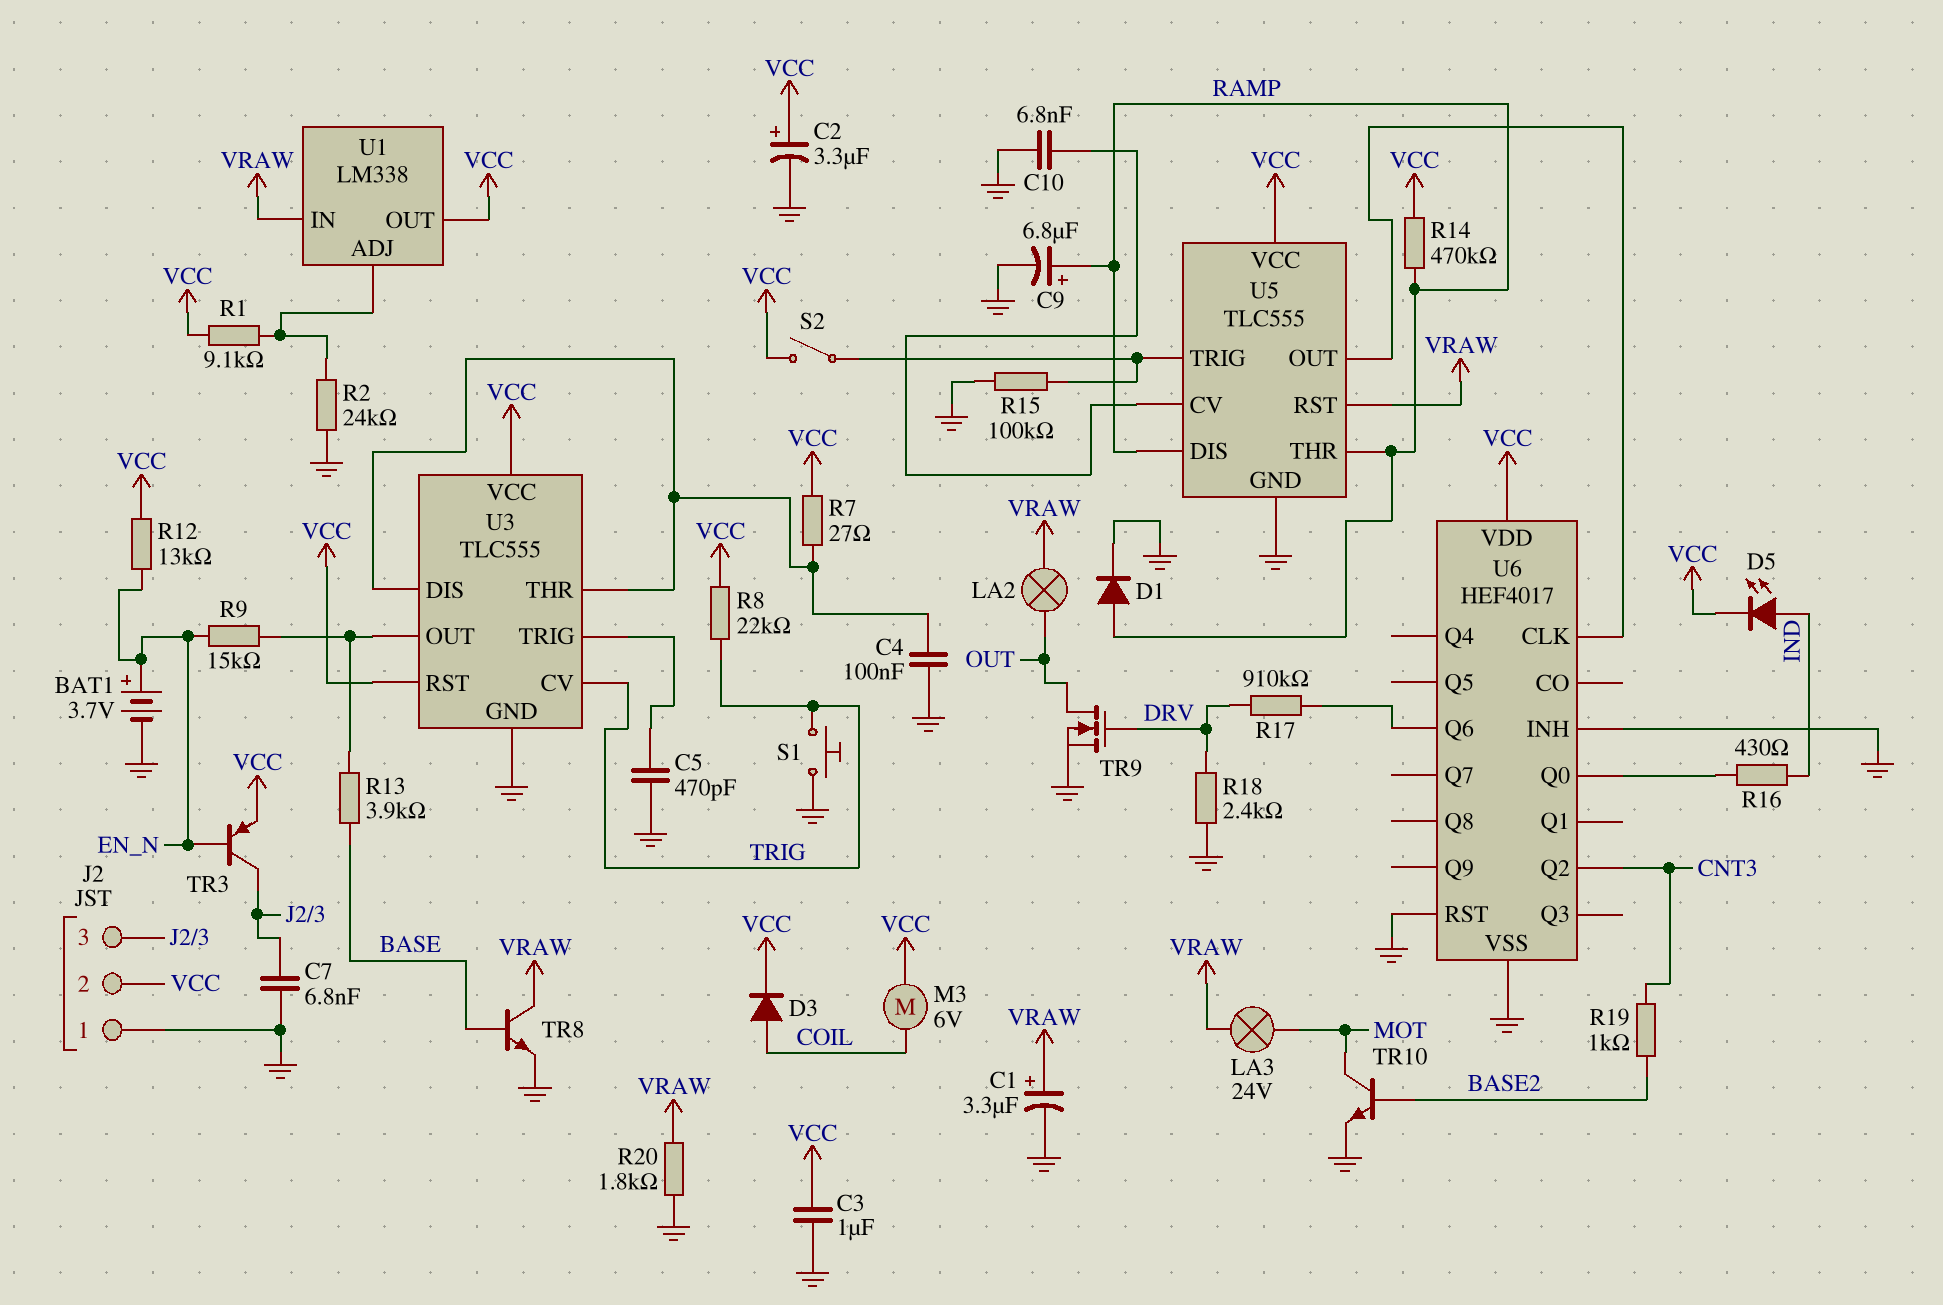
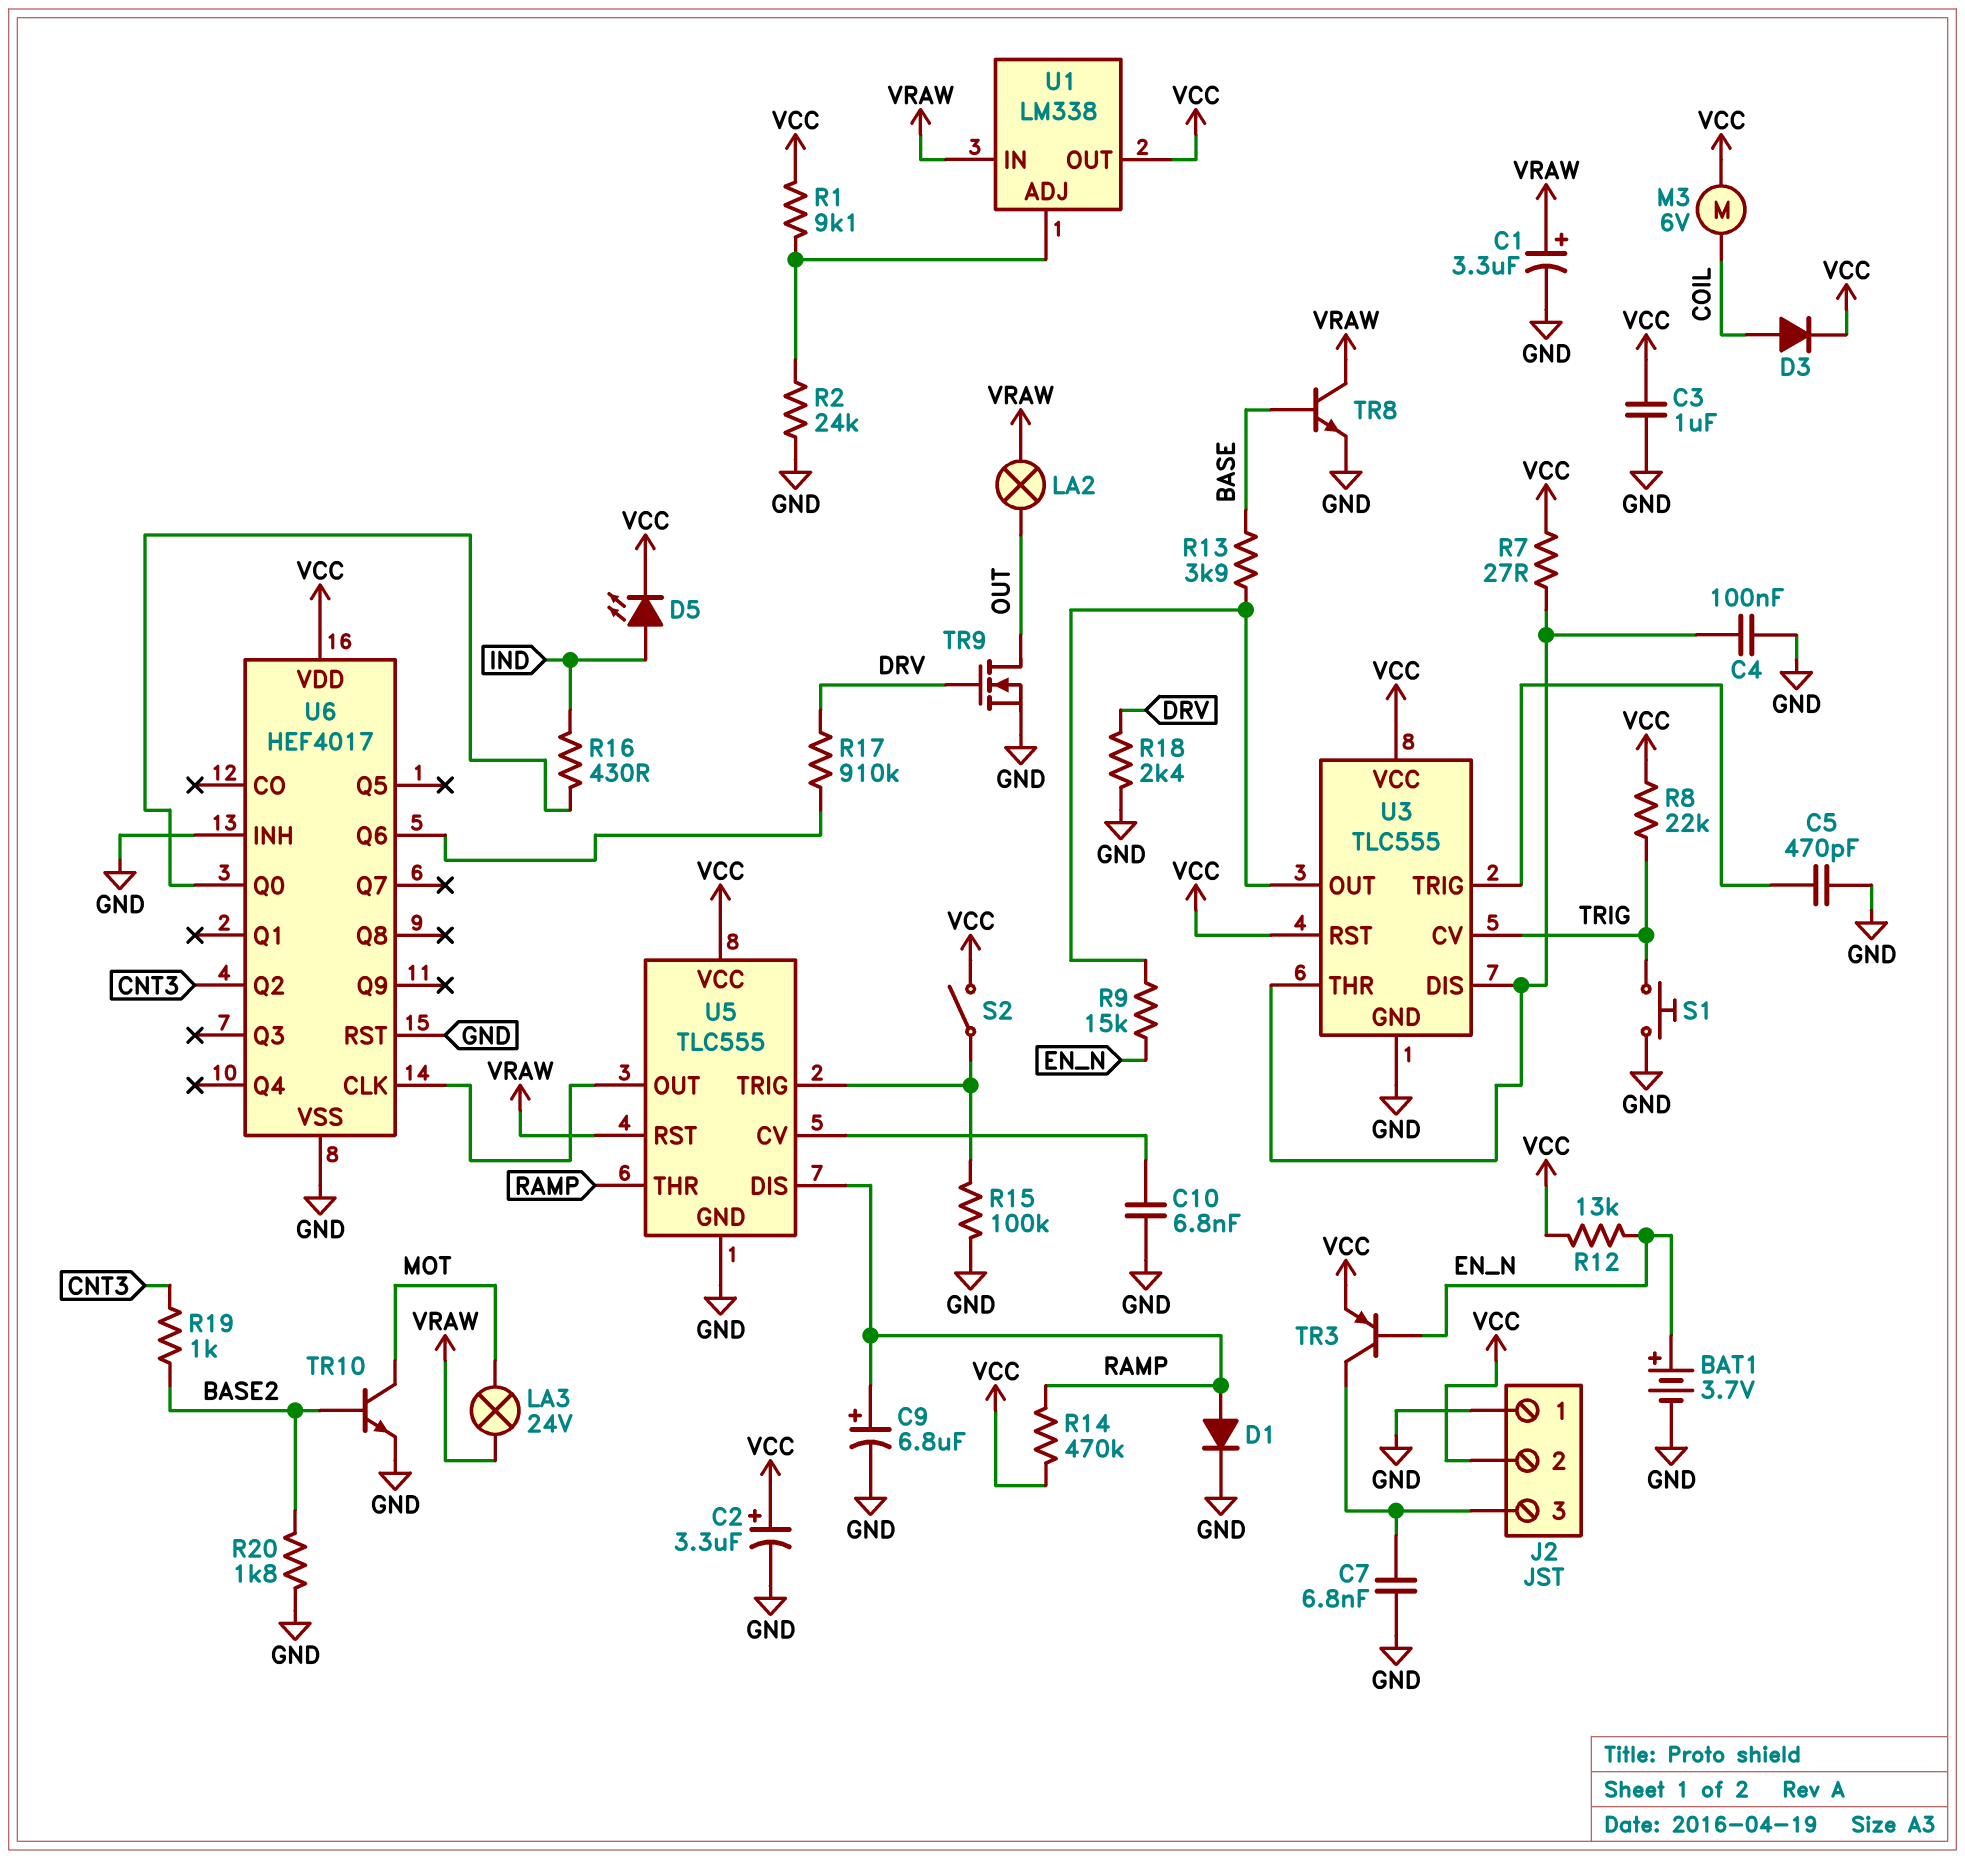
R20: 1.8k (GND, VRAW) -> 1.8k (BASE2, GND)

